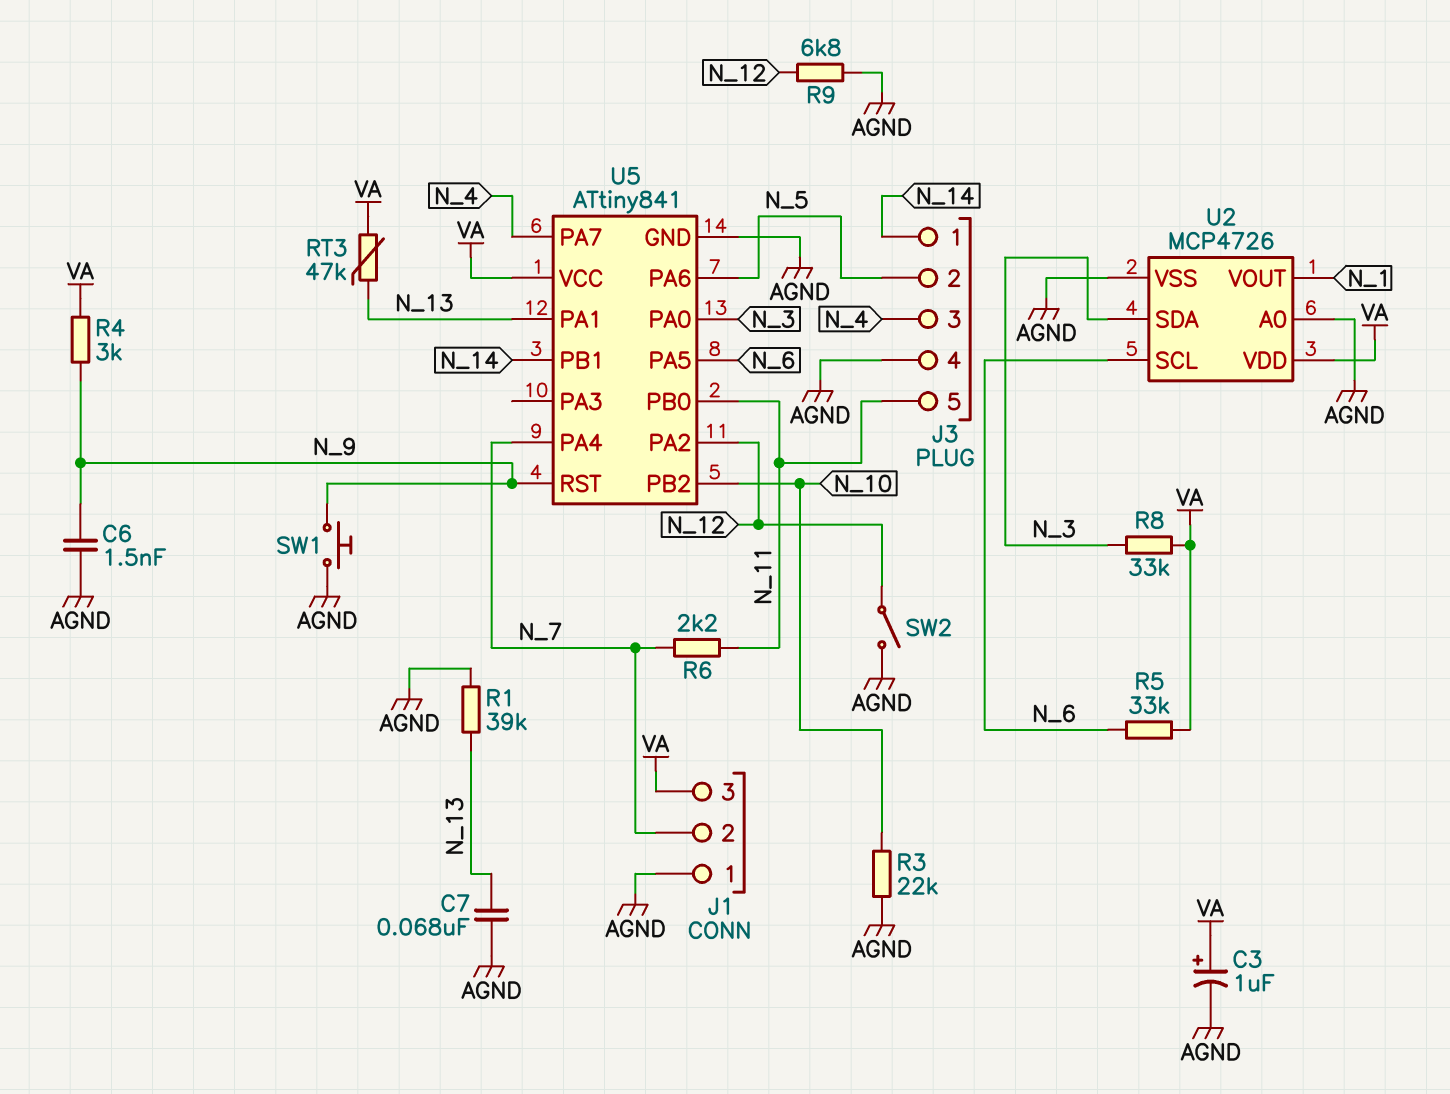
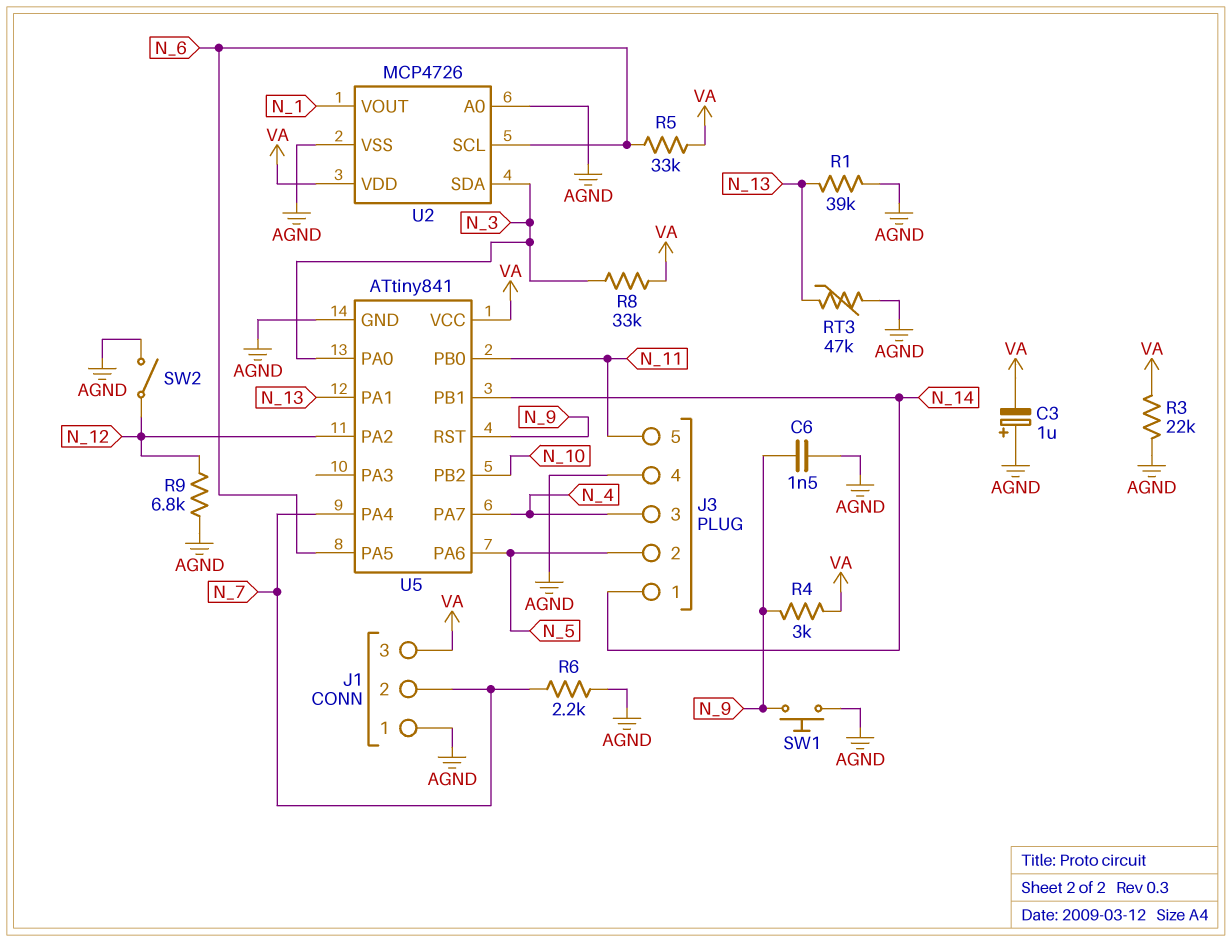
C3: 1uF (plus VA, minus AGND) -> 1uF (plus AGND, minus VA)
C7: 68nF (AGND, N_13) -> none
R3: 22k (AGND, N_10) -> 22k (AGND, VA)
R6: 2.2k (N_7, N_11) -> 2.2k (AGND, N_7)
RT3: 47k (N_13, VA) -> 47k (AGND, N_13)

